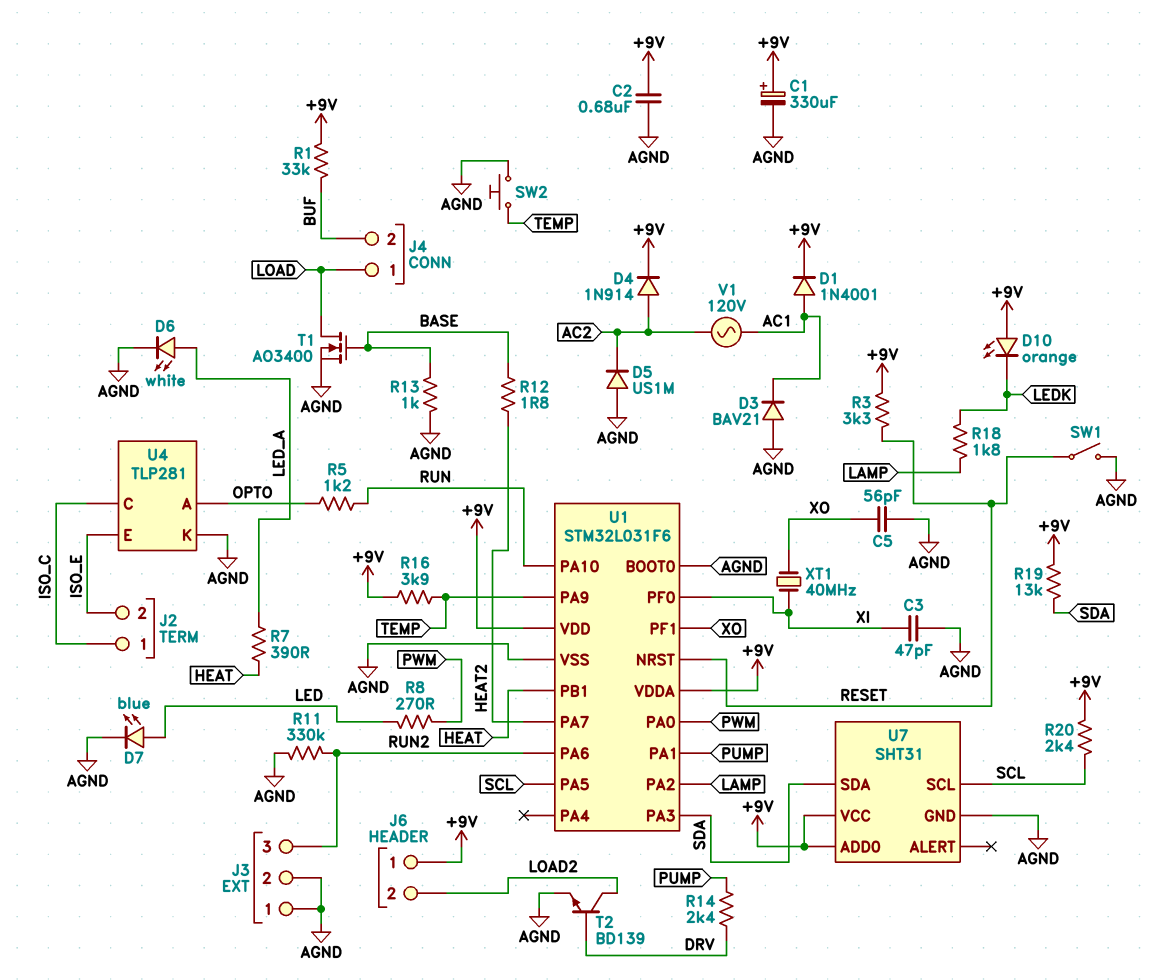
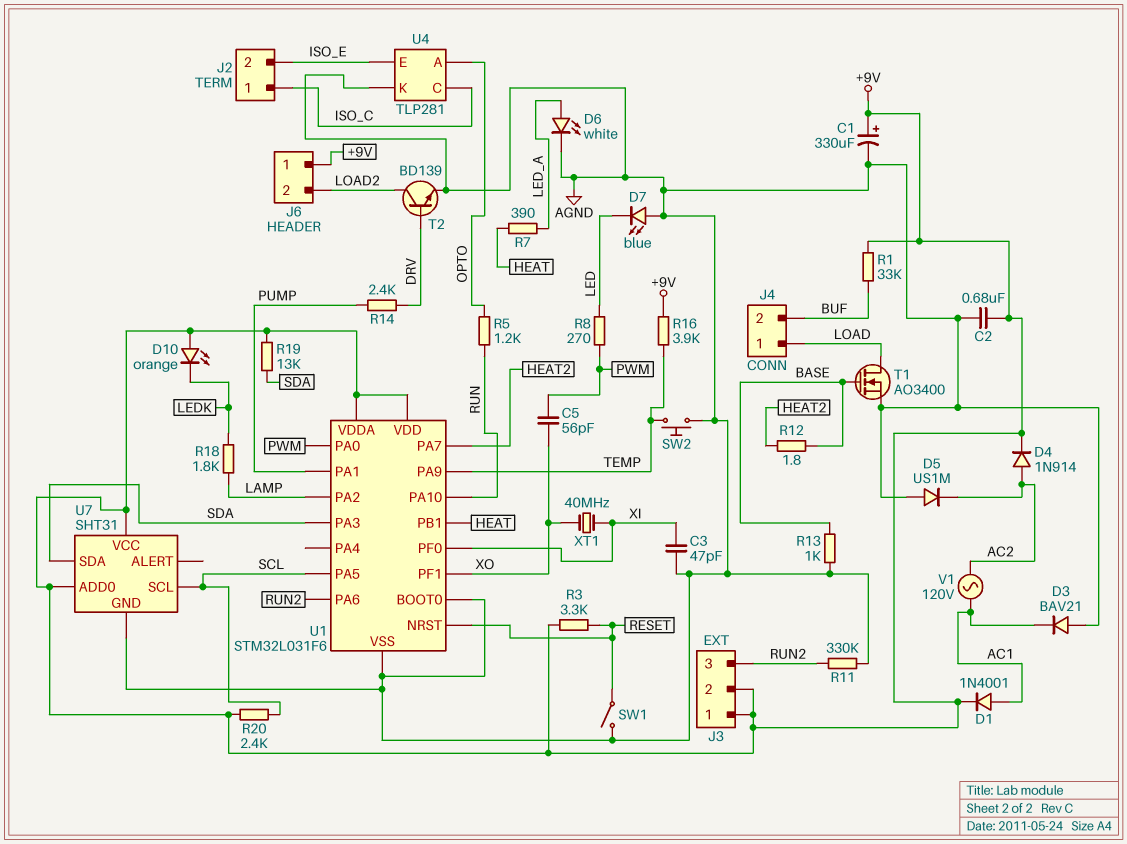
C5: 56pF (AGND, XO) -> 56pF (PWM, XO)
D7: LED blue (A LED, K AGND) -> LED blue (A AGND, K LED)
J3 pin 1: AGND -> +9V
J3 pin 2: AGND -> +9V

